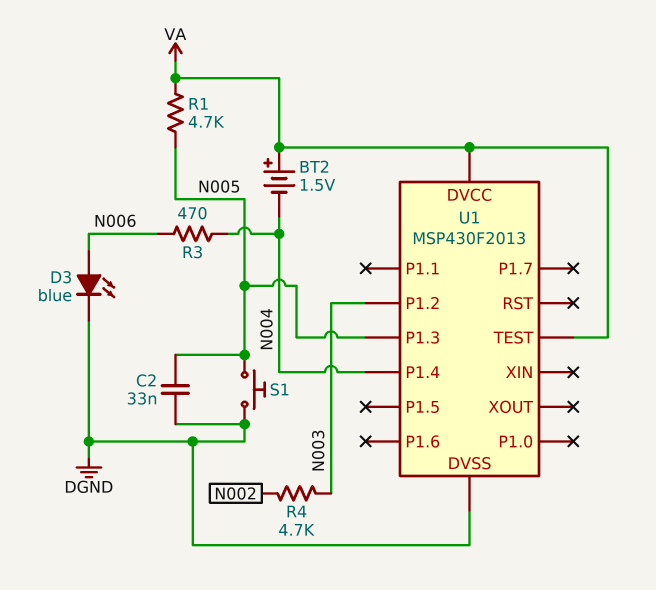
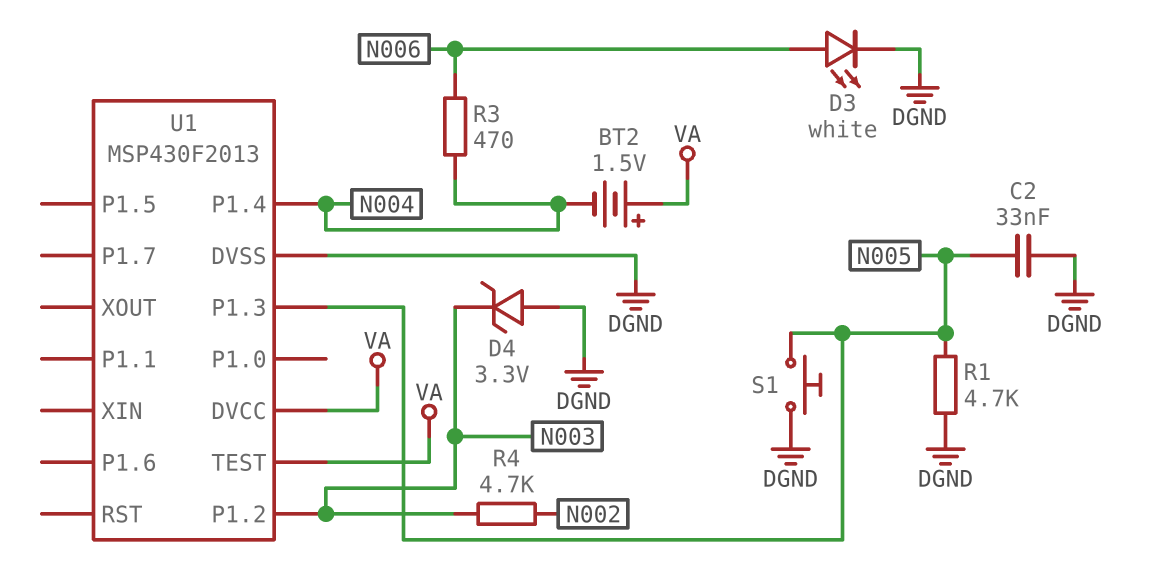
D3: LED blue (A N006, K DGND) -> LED white (A N006, K DGND)
D4: none -> zener 3.3V (A DGND, K N003)
R1: 4.7k (N005, VA) -> 4.7k (DGND, N005)

